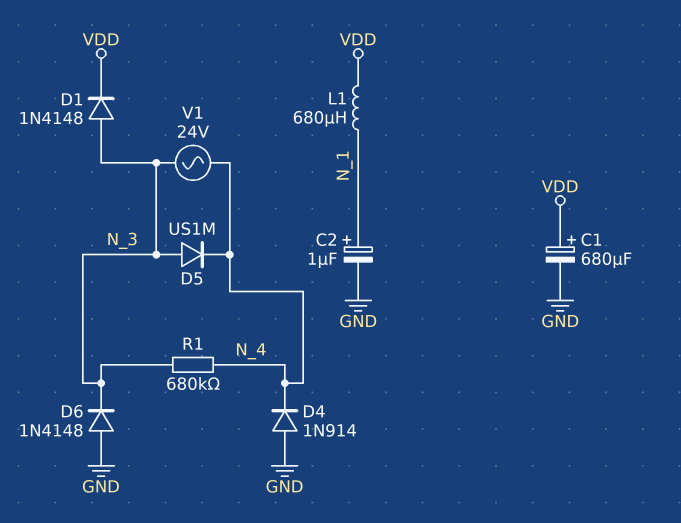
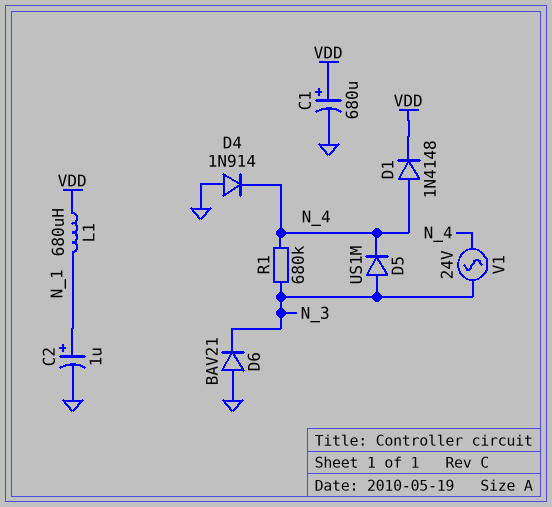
D1: diode 1N4148 (A N_3, K VDD) -> diode 1N4148 (A N_4, K VDD)
D6: diode 1N4148 (A GND, K N_3) -> diode BAV21 (A GND, K N_3)

